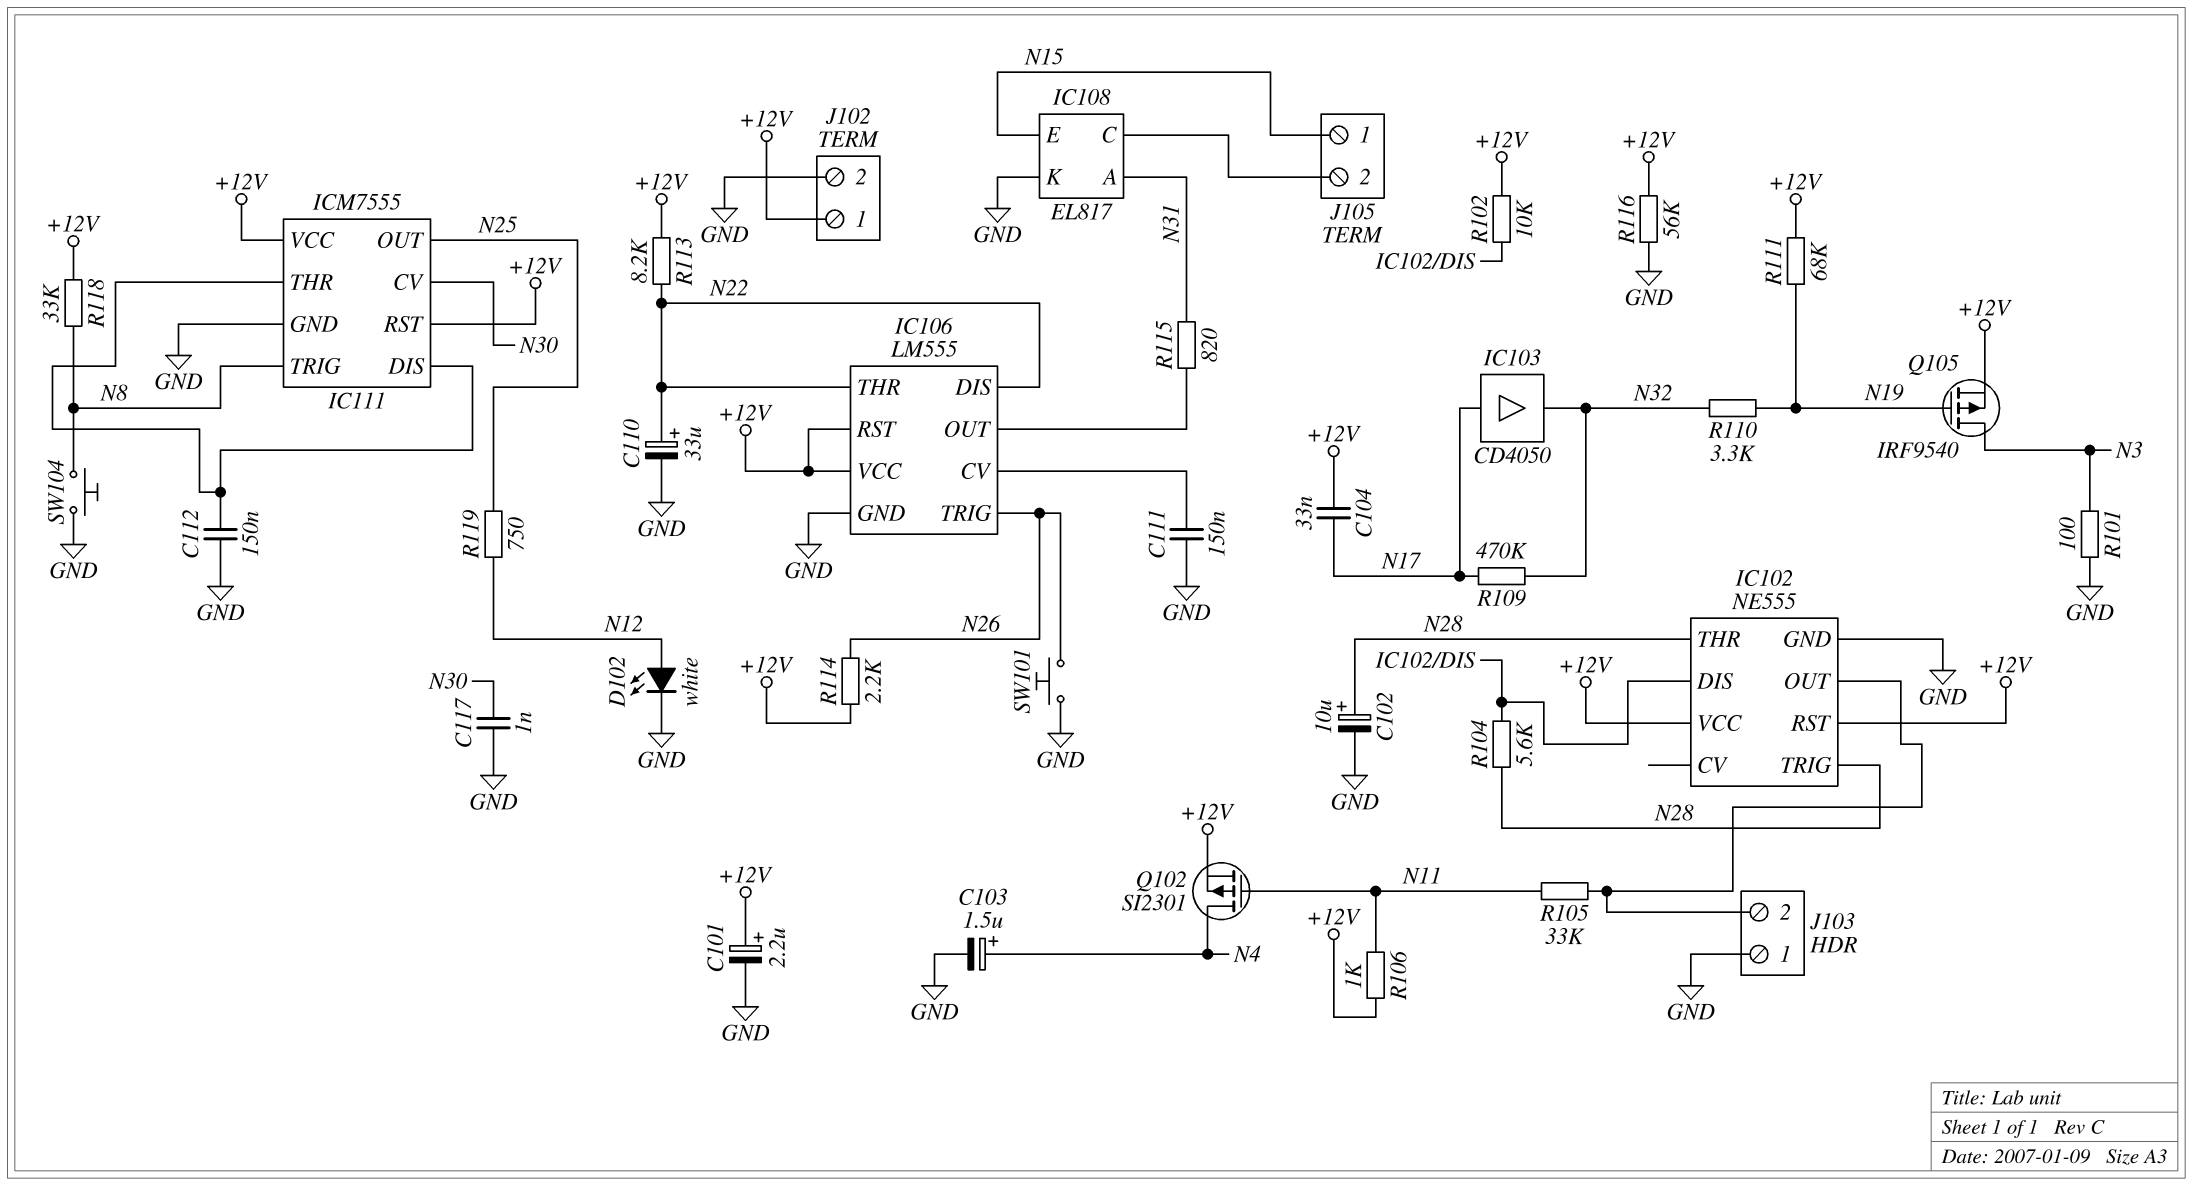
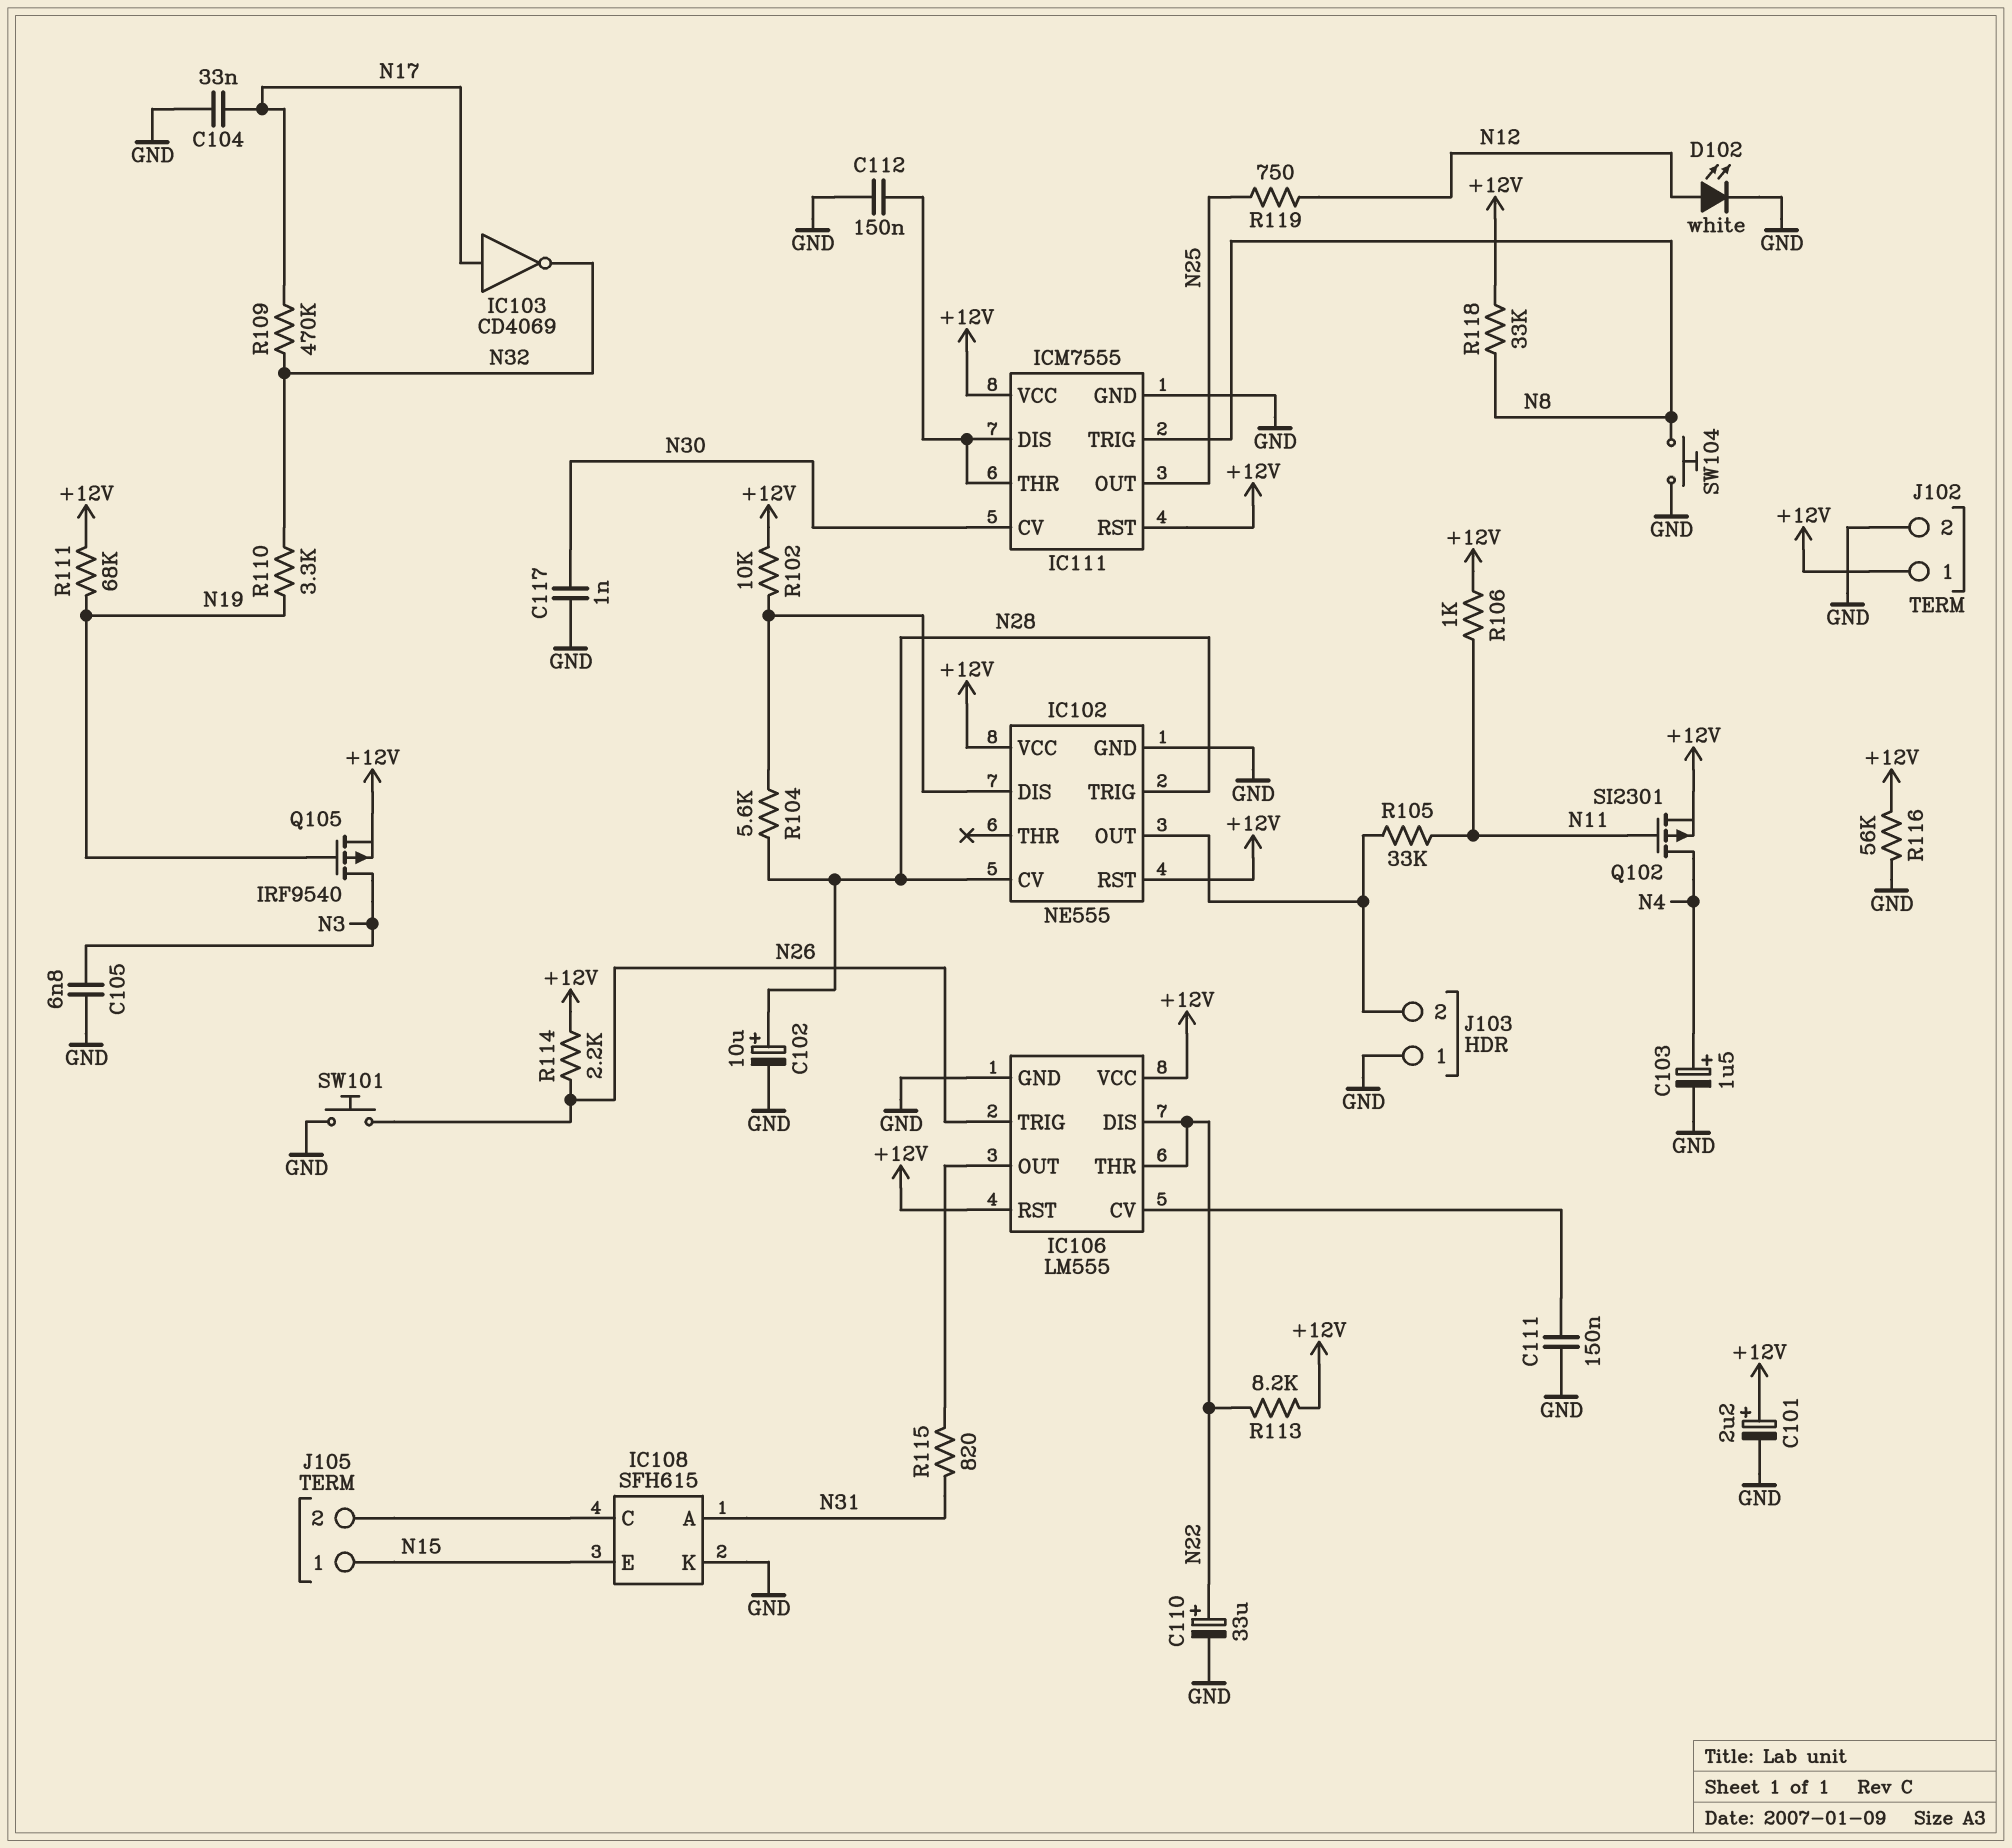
C104: 33nF (+12V, N17) -> 33nF (GND, N17)
C105: none -> 6.8nF (GND, N3)
IC102 pin CV: none -> N28
IC102 pin THR: N28 -> none
IC103: buffer CD4050 (in N17, out N32) -> NOT CD4069 (in N17, out N32)
IC108: EL817 -> SFH615
R101: 100 (GND, N3) -> none

